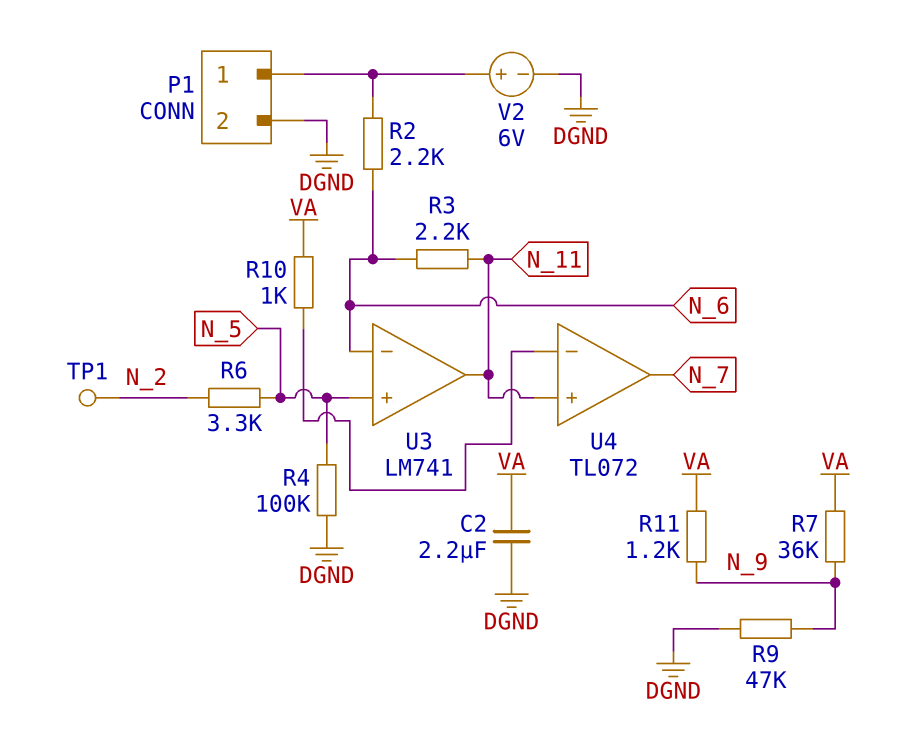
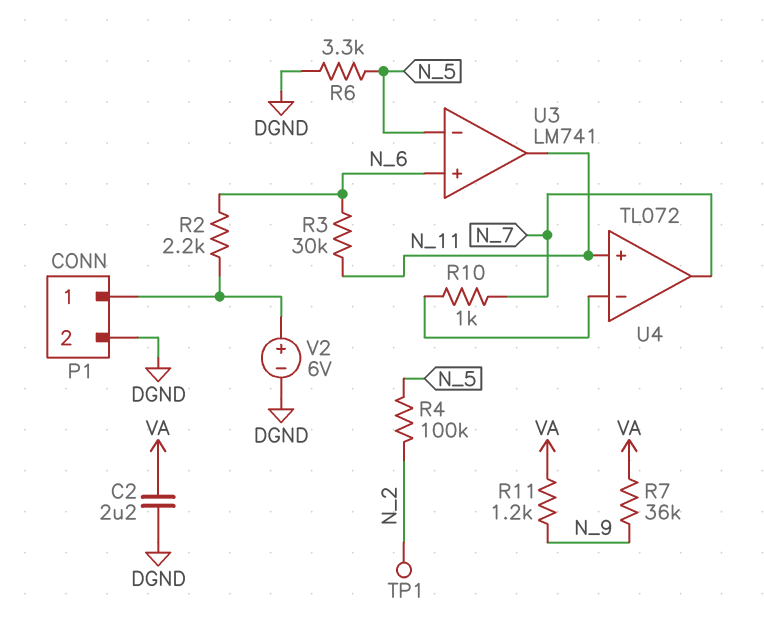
R3: 2.2k (N_6, N_11) -> 30k (N_6, N_11)
R4: 100k (DGND, N_5) -> 100k (N_2, N_5)
R6: 3.3k (N_2, N_5) -> 3.3k (DGND, N_5)
R9: 47k (DGND, N_9) -> none
R10: 1k (U4/in-, VA) -> 1k (N_7, U4/in-)
U3 pin in+: N_5 -> N_6
U3 pin in-: N_6 -> N_5

